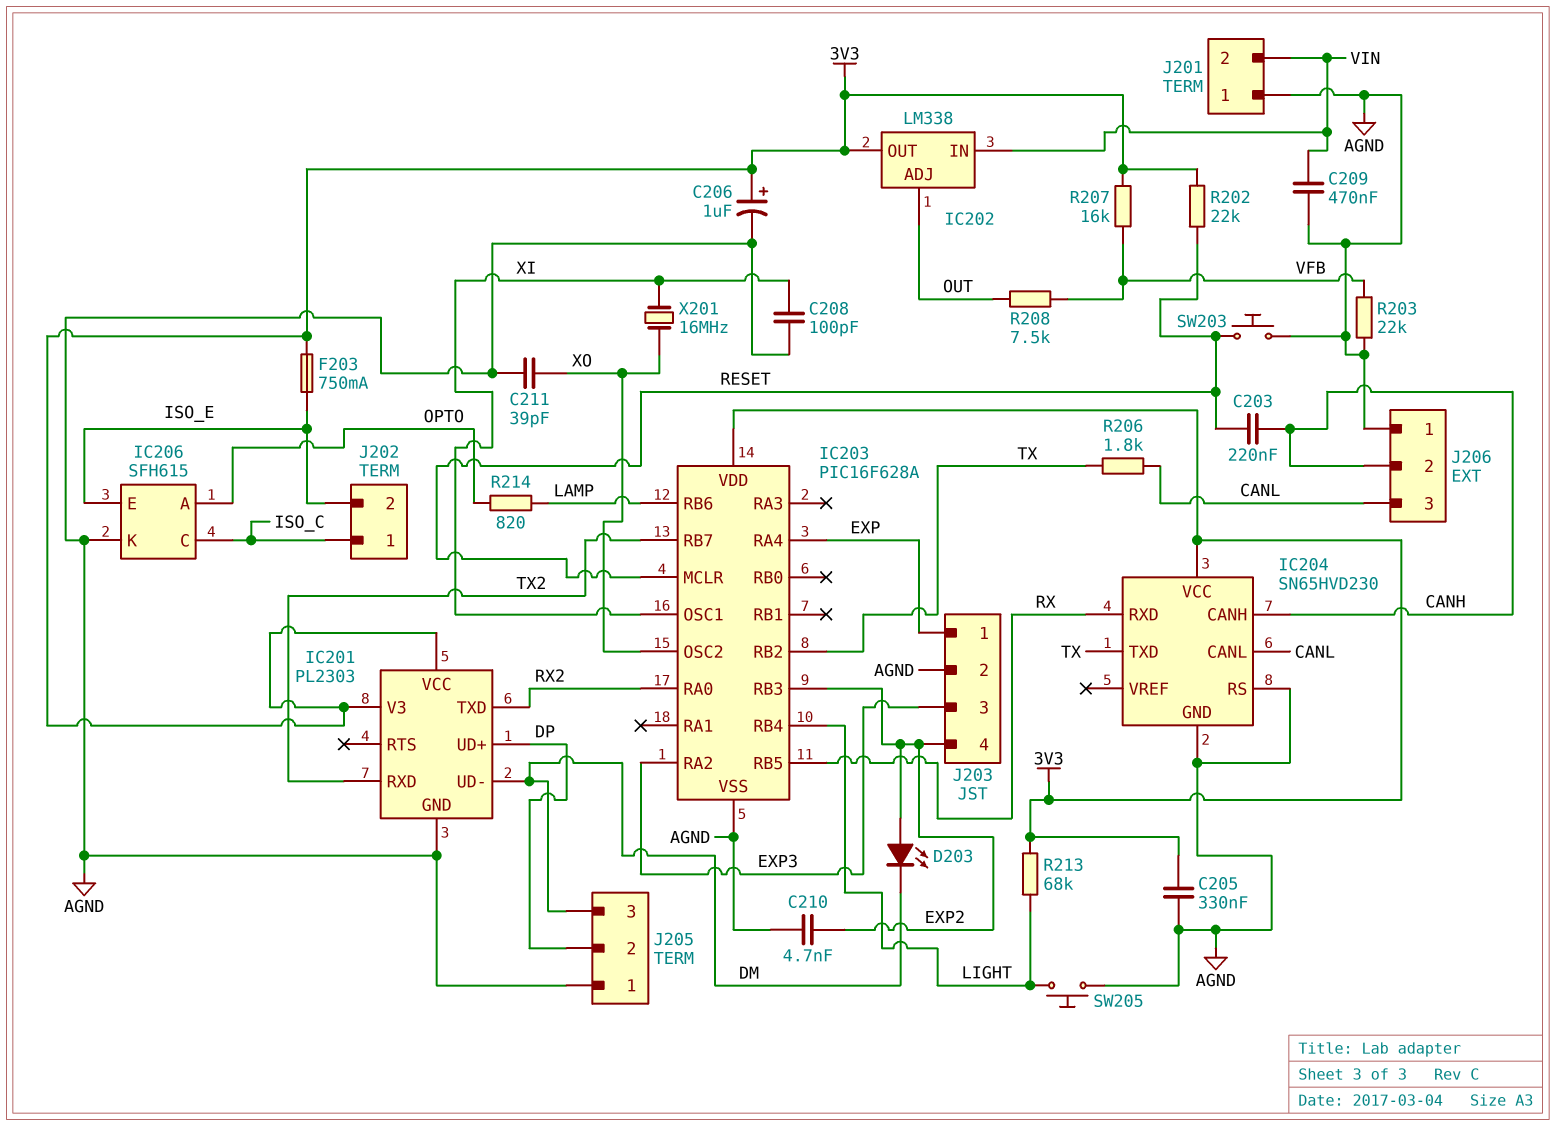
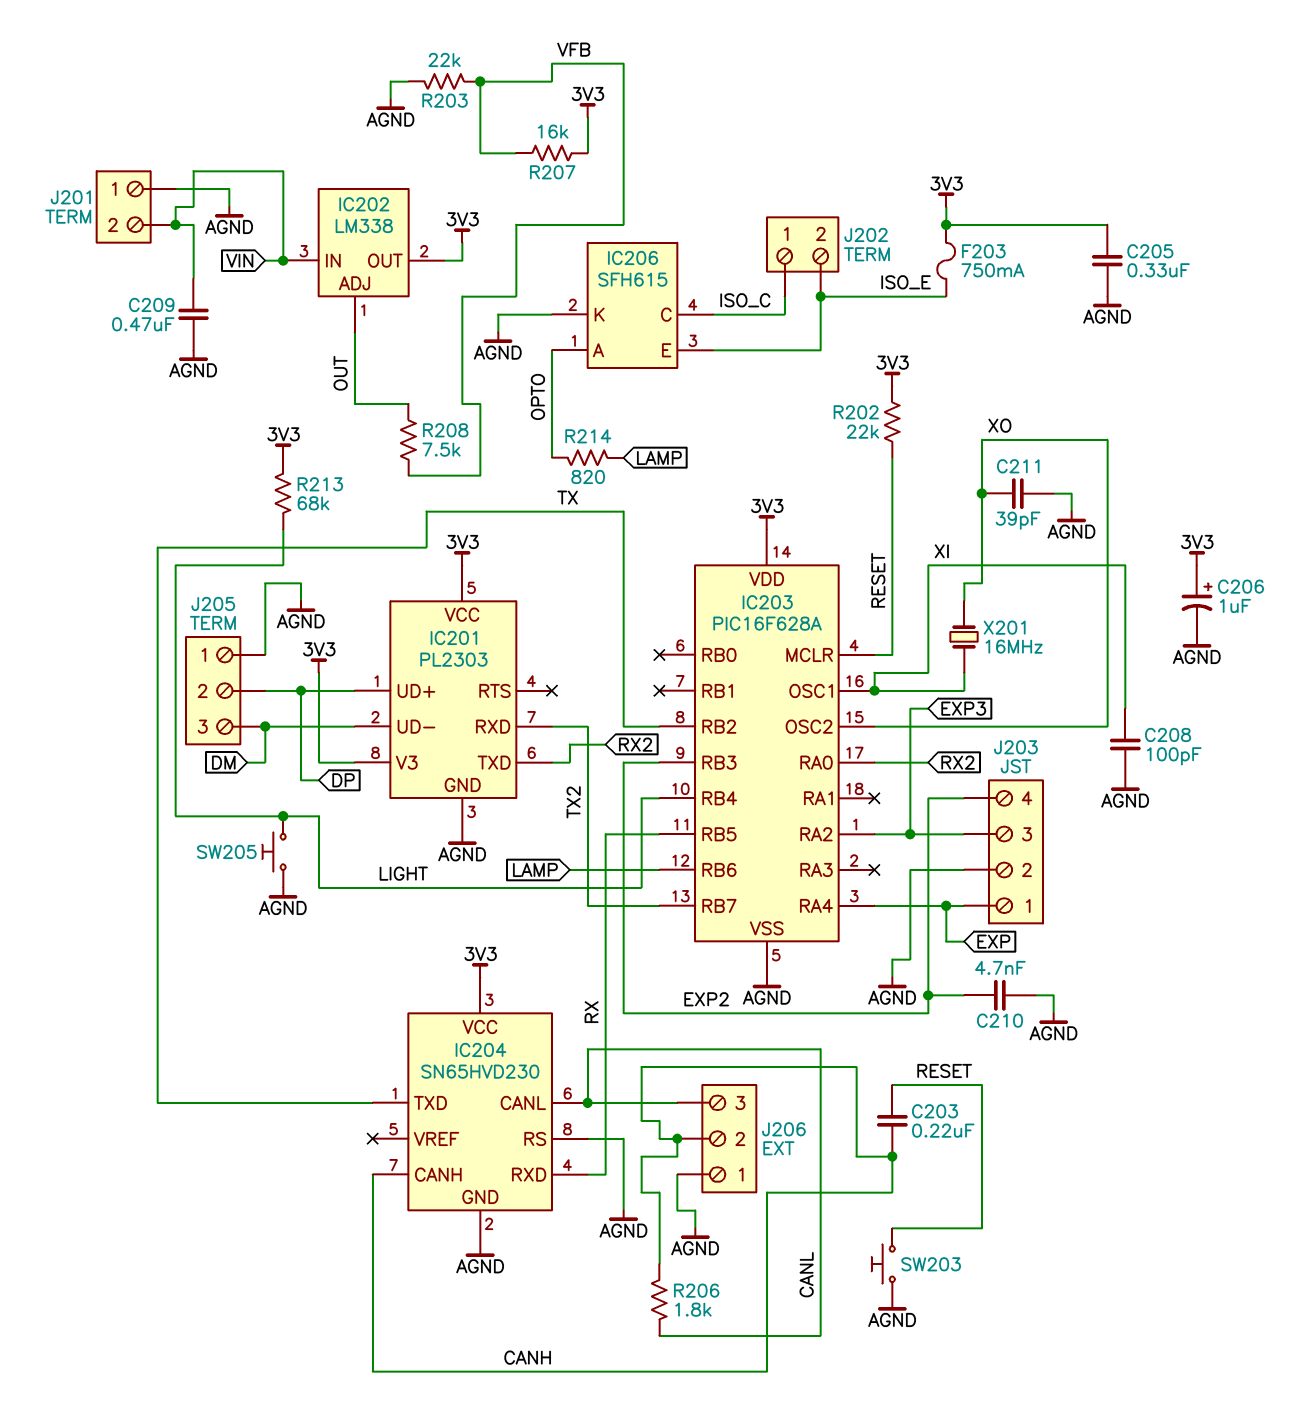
D203: LED (A EXP2, K DM) -> none
R206: 1.8k (CANL, TX) -> 1.8k (CANH, CANL)

